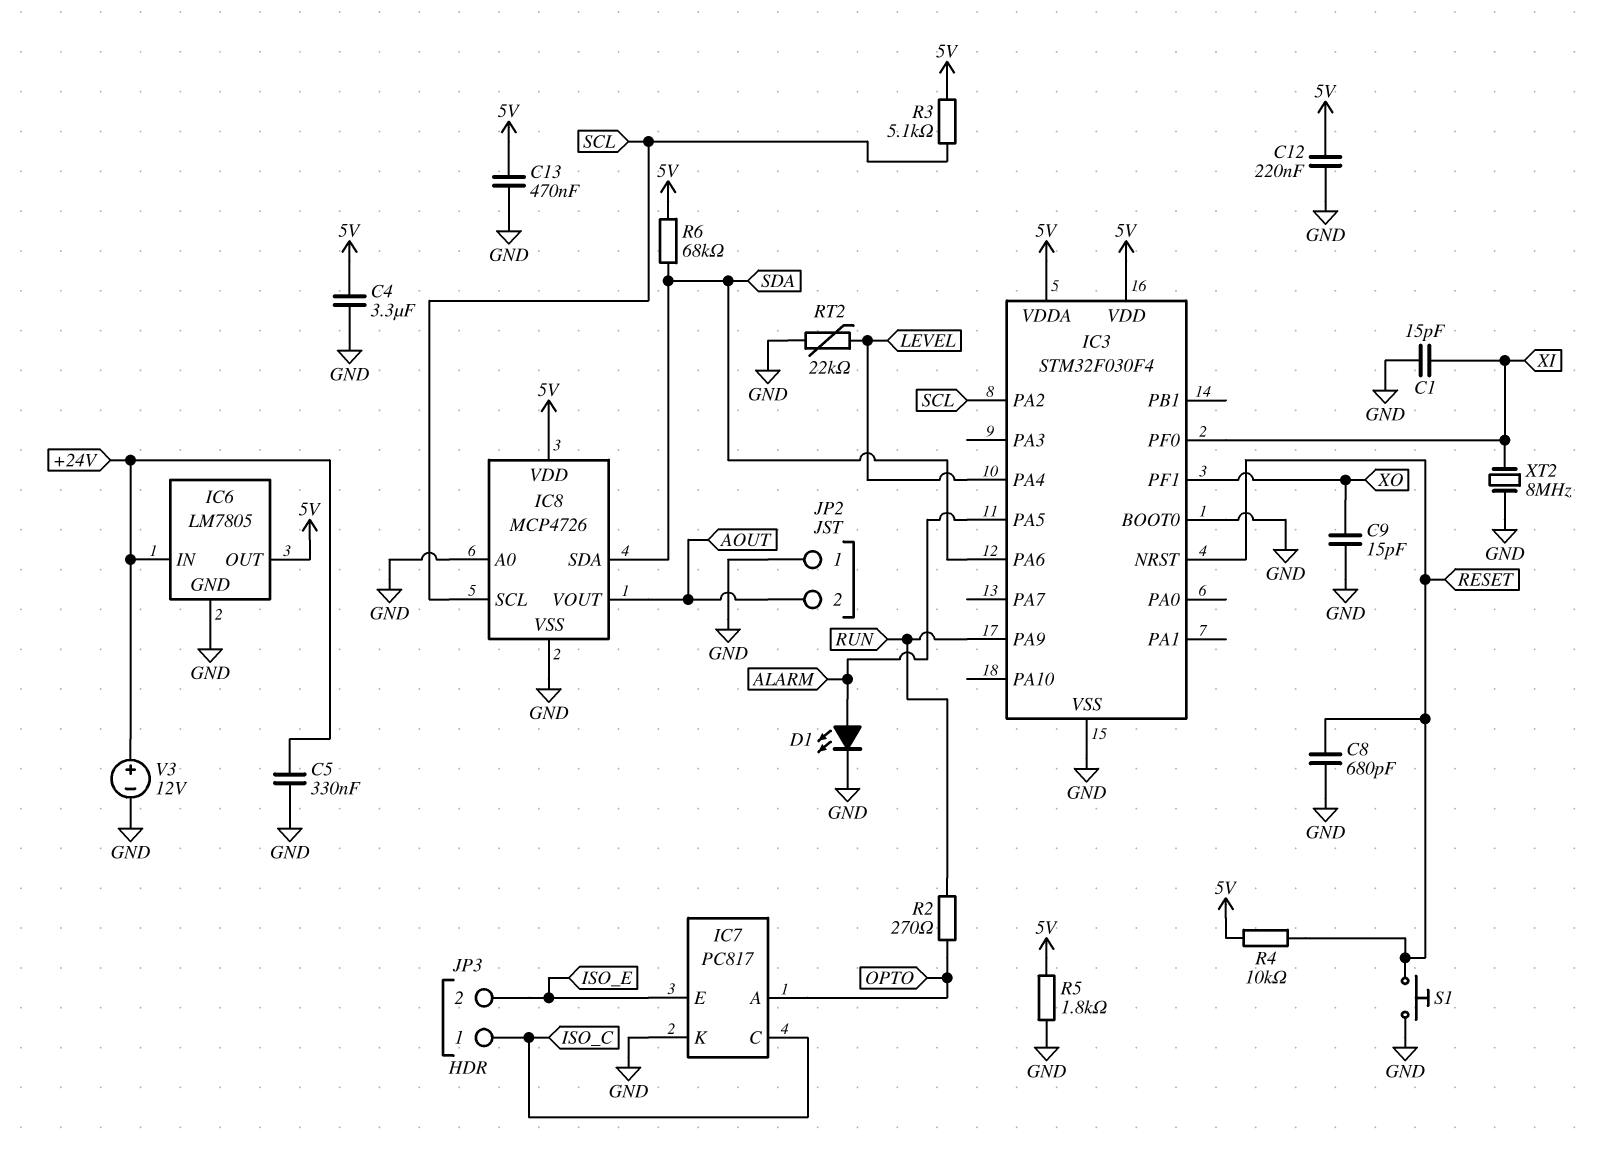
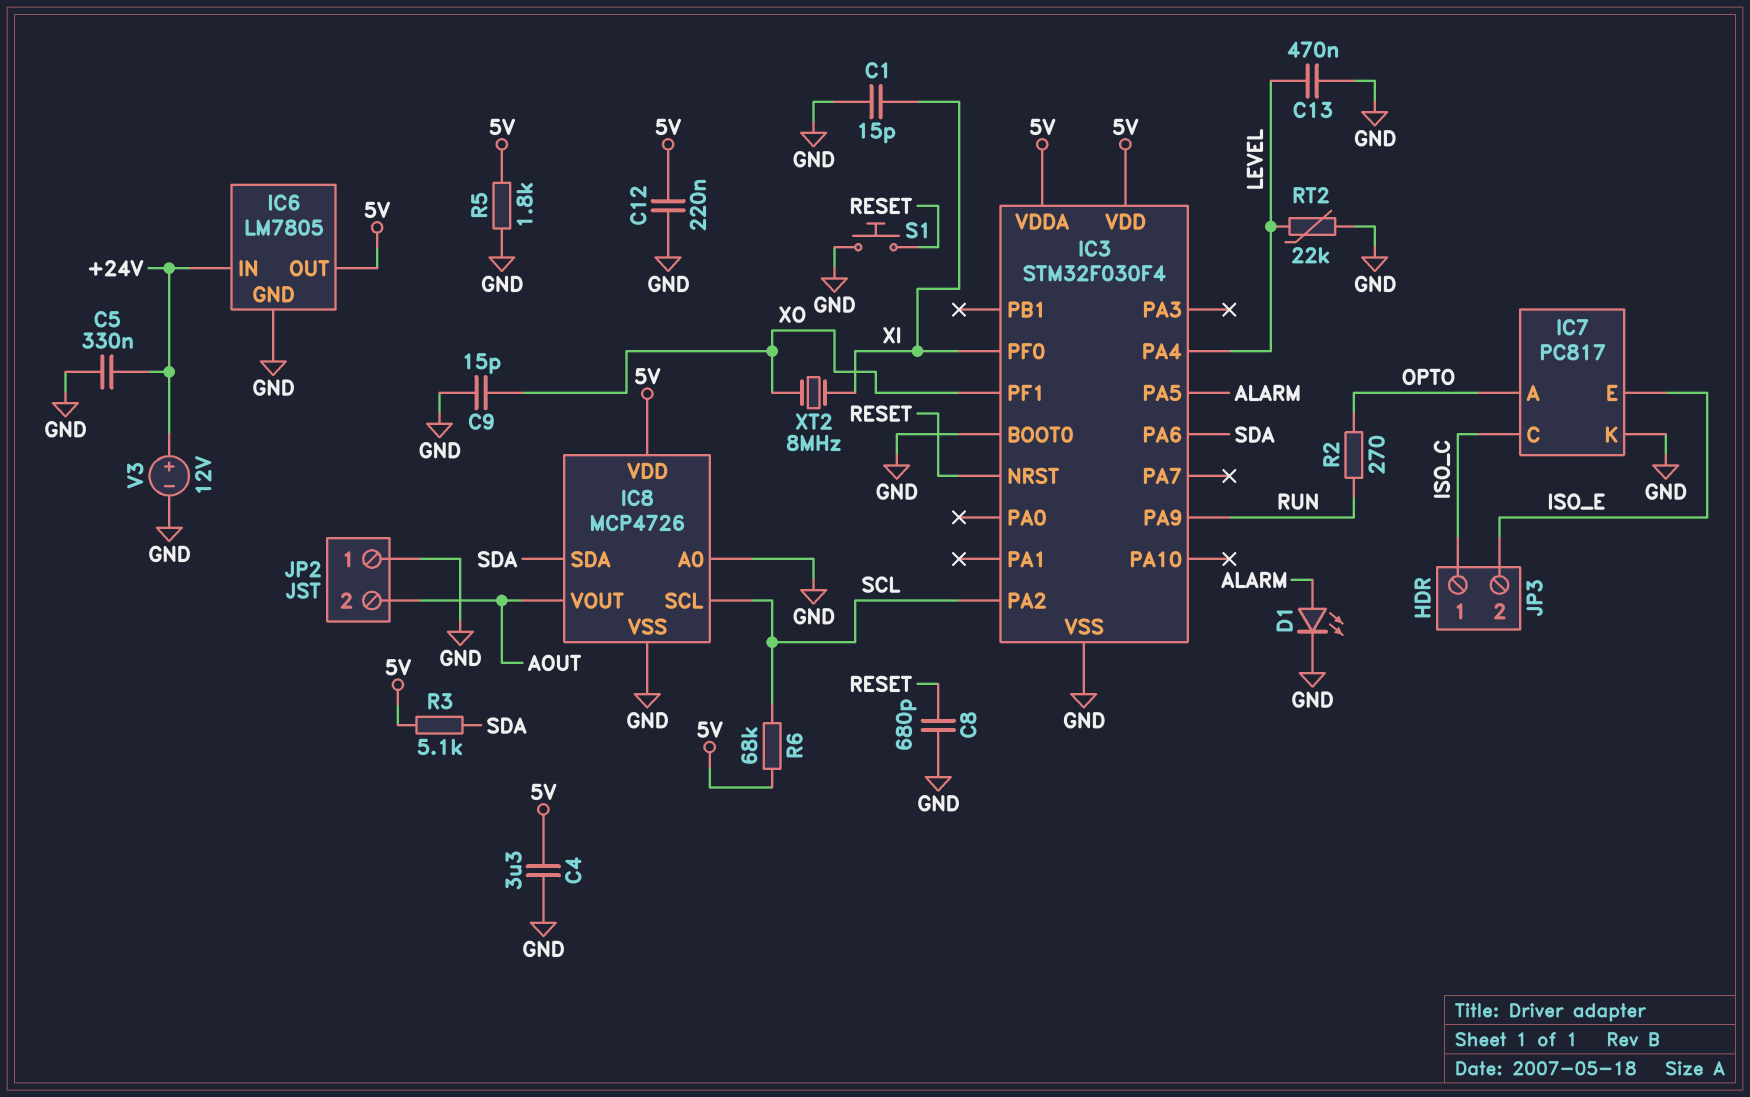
C13: 470nF (5V, GND) -> 470nF (GND, LEVEL)
R3: 5.1k (5V, SCL) -> 5.1k (5V, SDA)
R4: 10k (5V, RESET) -> none
R6: 68k (5V, SDA) -> 68k (5V, SCL)
XT2: 8MHz (GND, XI) -> 8MHz (XI, XO)

